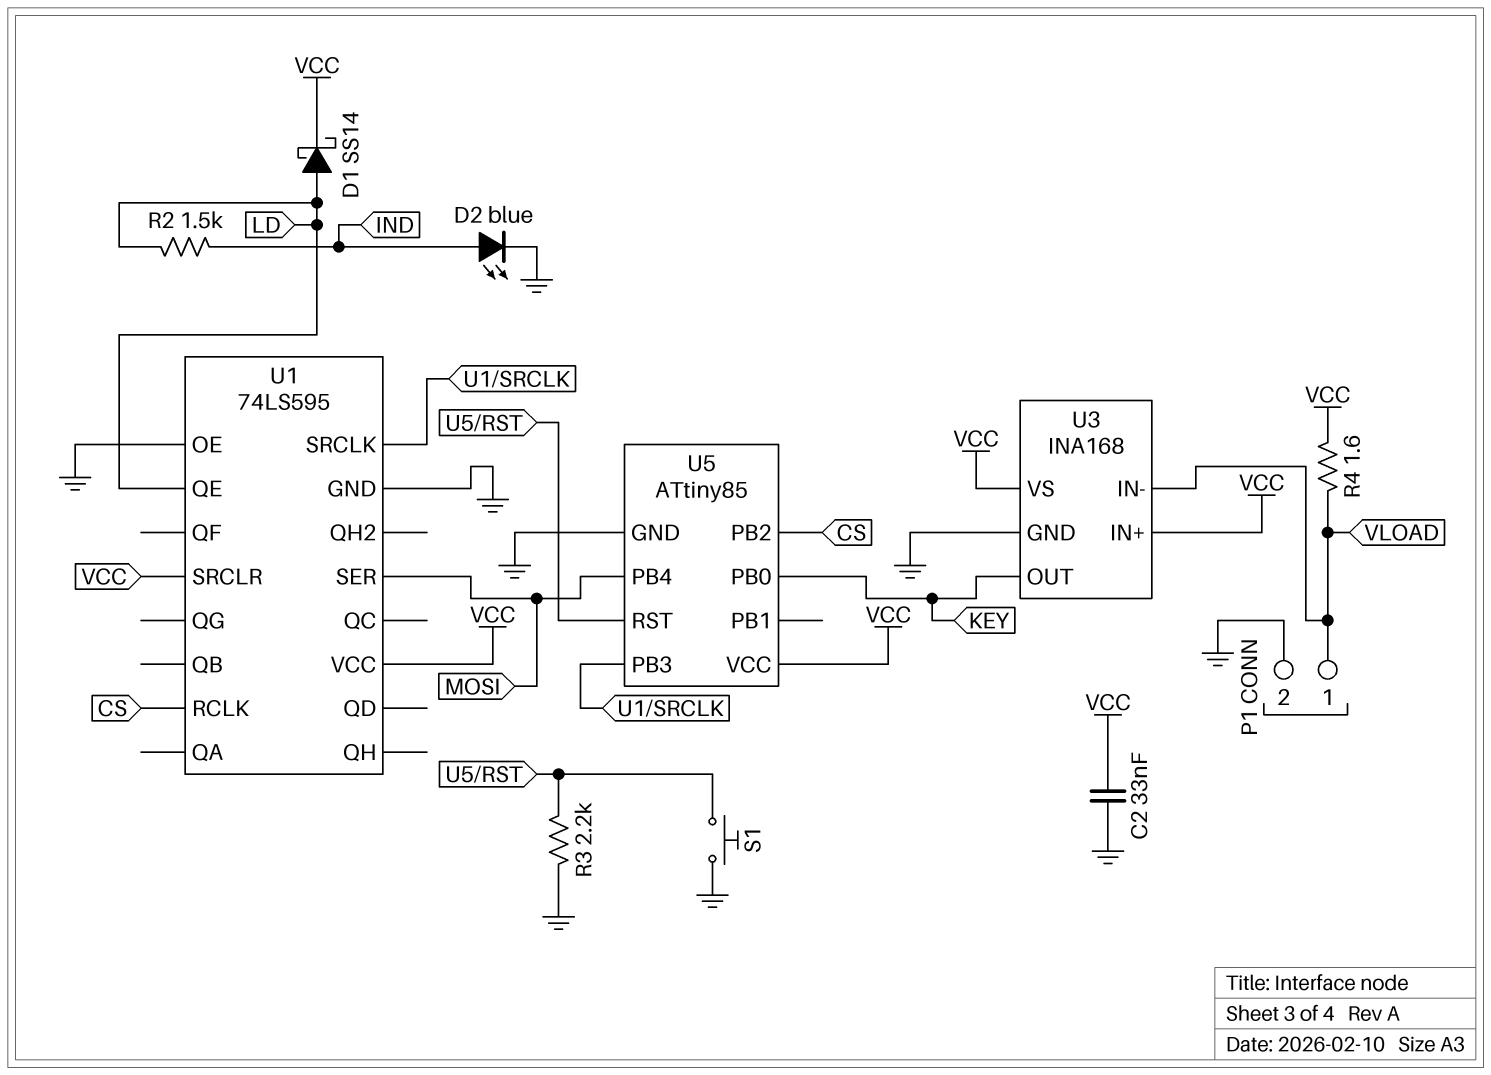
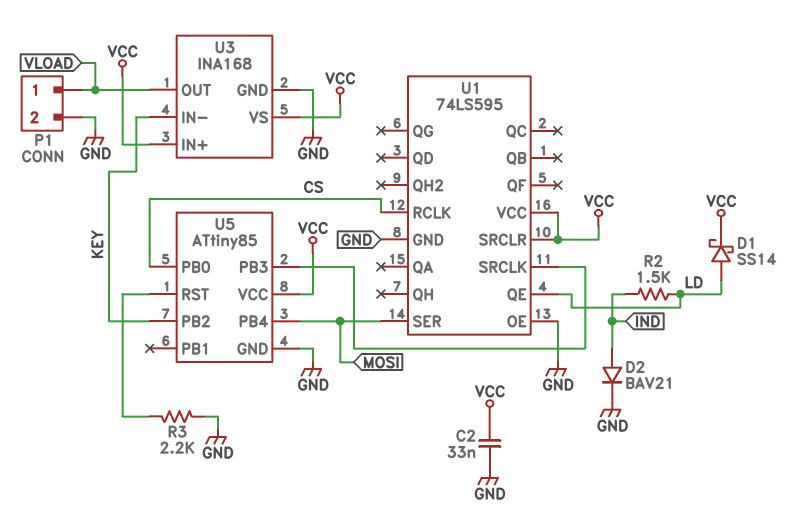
D2: LED blue (A IND, K GND) -> diode BAV21 (A IND, K GND)
R4: 1.6 (VCC, VLOAD) -> none
S1: button (GND, U5/RST) -> none
U3 pin IN-: VLOAD -> KEY
U3 pin OUT: KEY -> VLOAD
U5 pin PB0: KEY -> CS
U5 pin PB2: CS -> KEY

